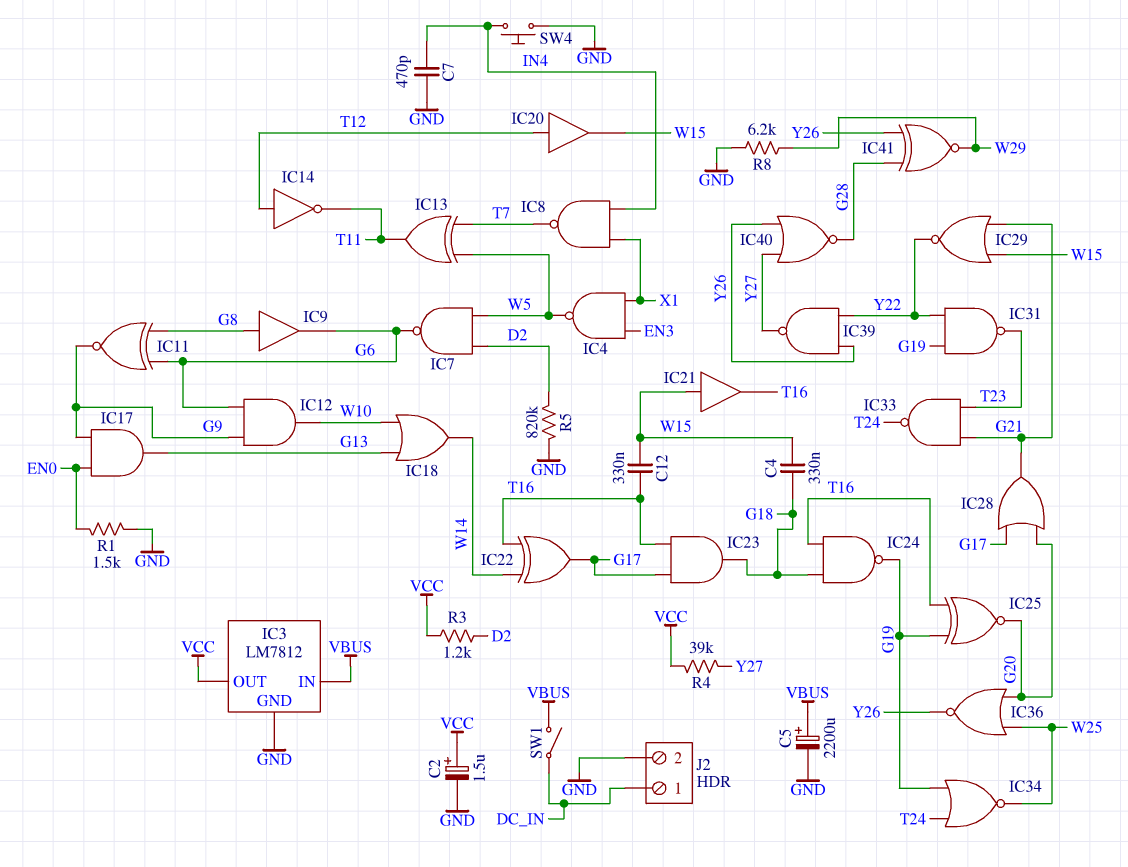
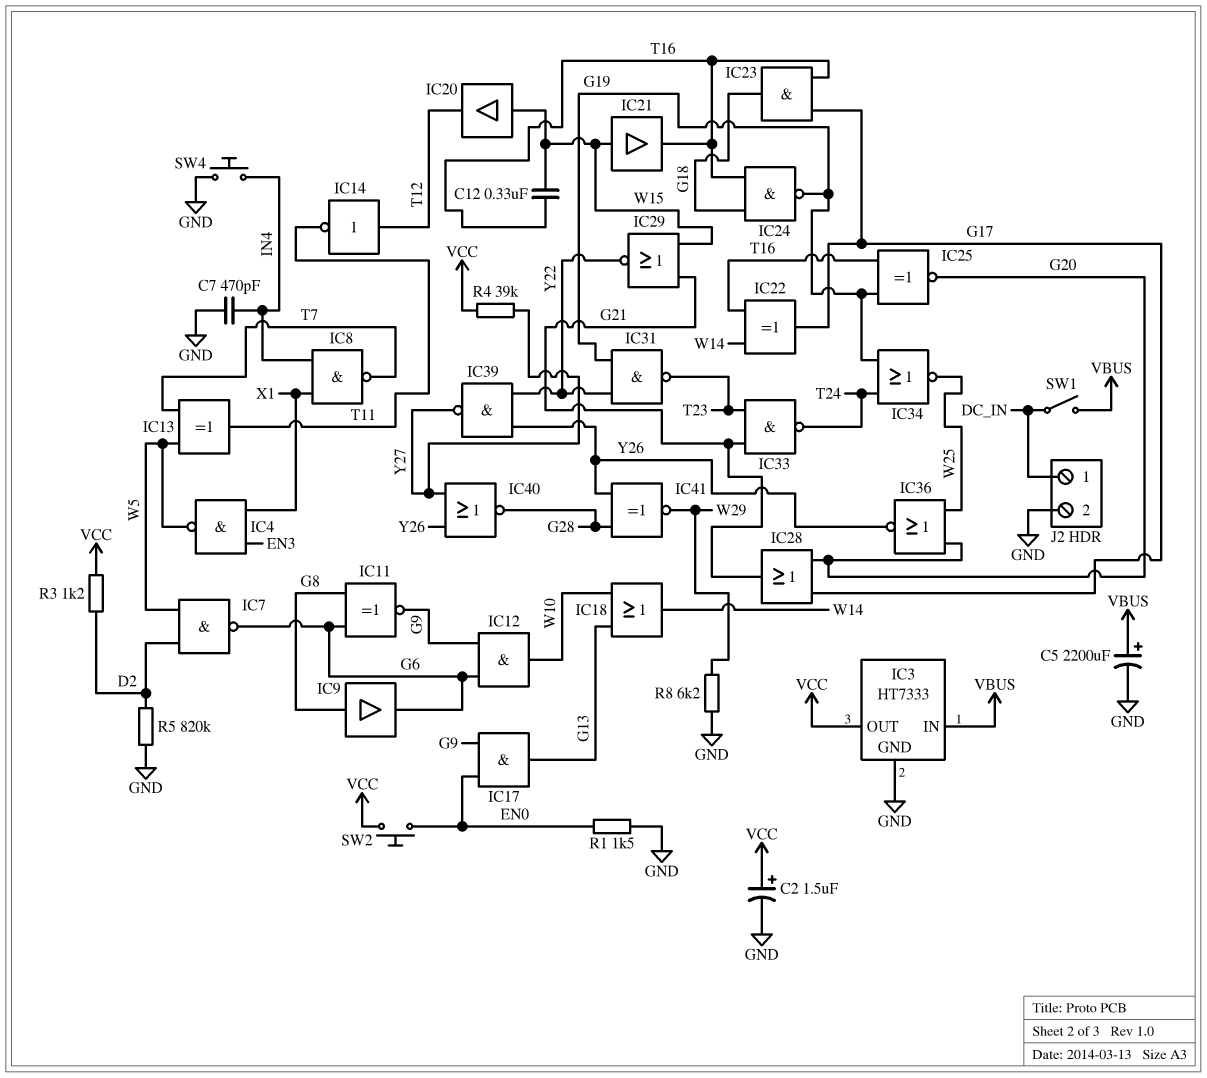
C4: 330nF (G18, W15) -> none
IC3: LM7812 -> HT7333
IC20: buffer (in T12, out W15) -> buffer (in W15, out T12)
SW2: none -> button (EN0, VCC)

